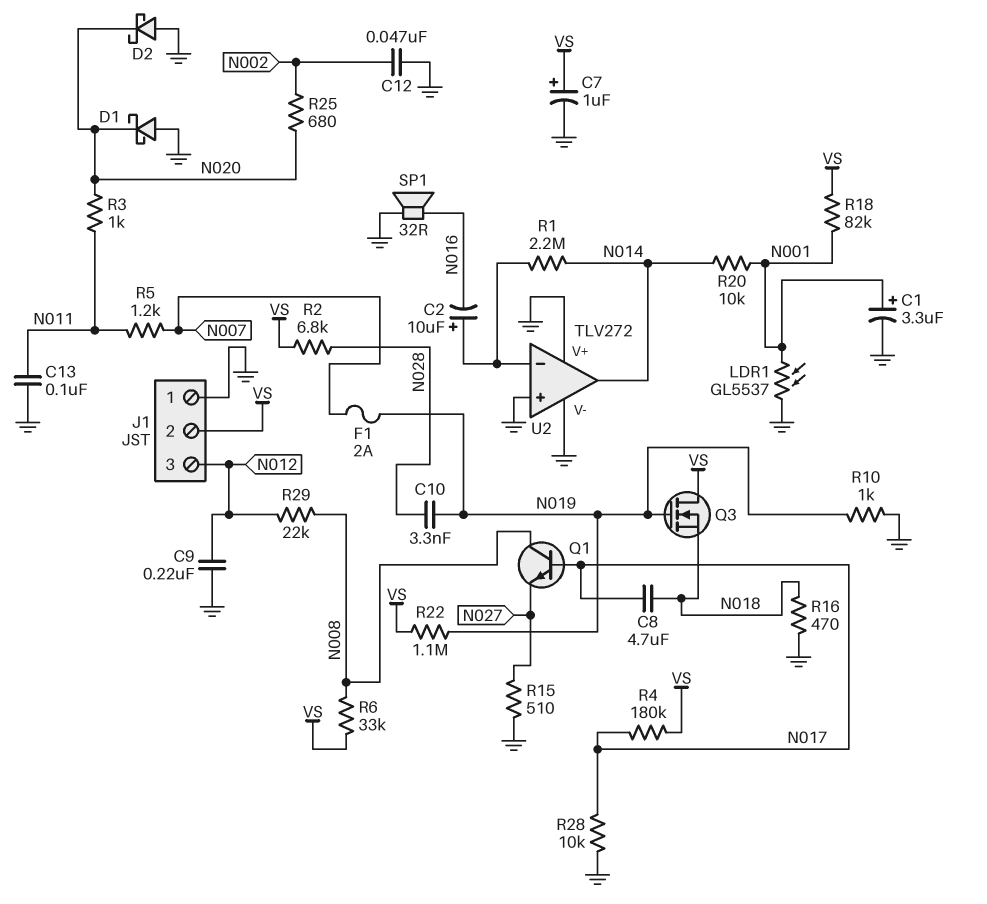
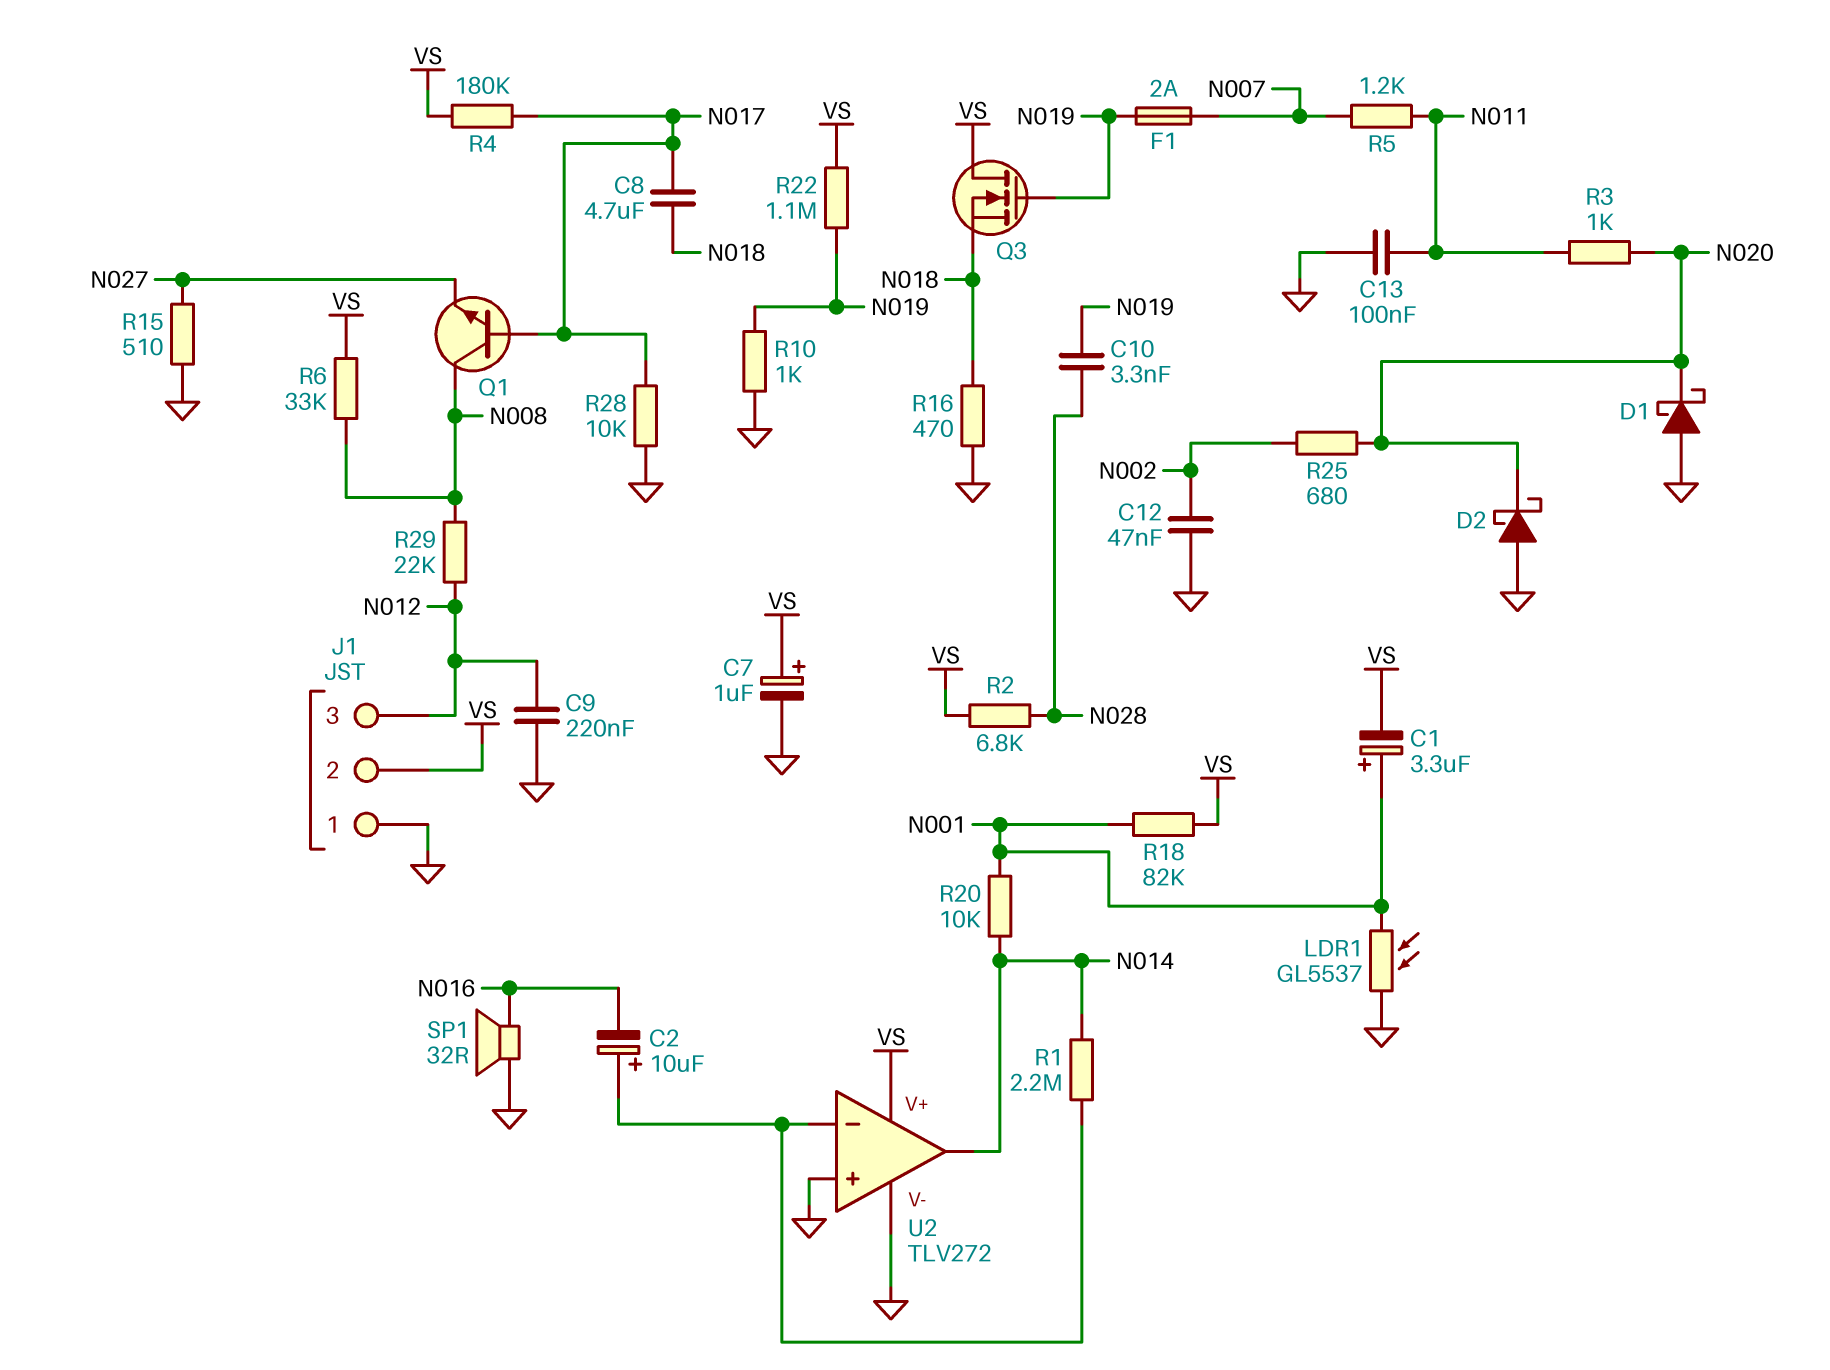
C1: 3.3uF (plus N001, minus GND) -> 3.3uF (plus N001, minus VS)
U2 pin V+: GND -> VS

